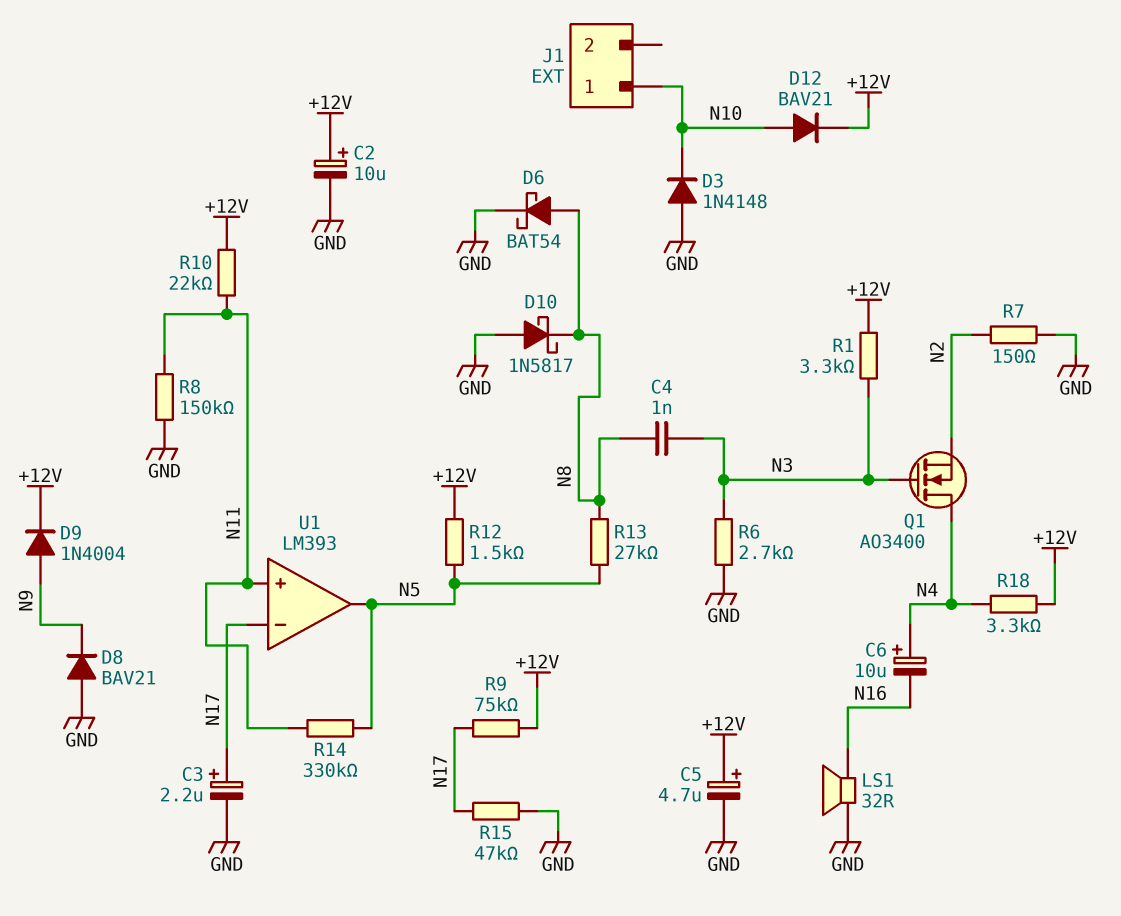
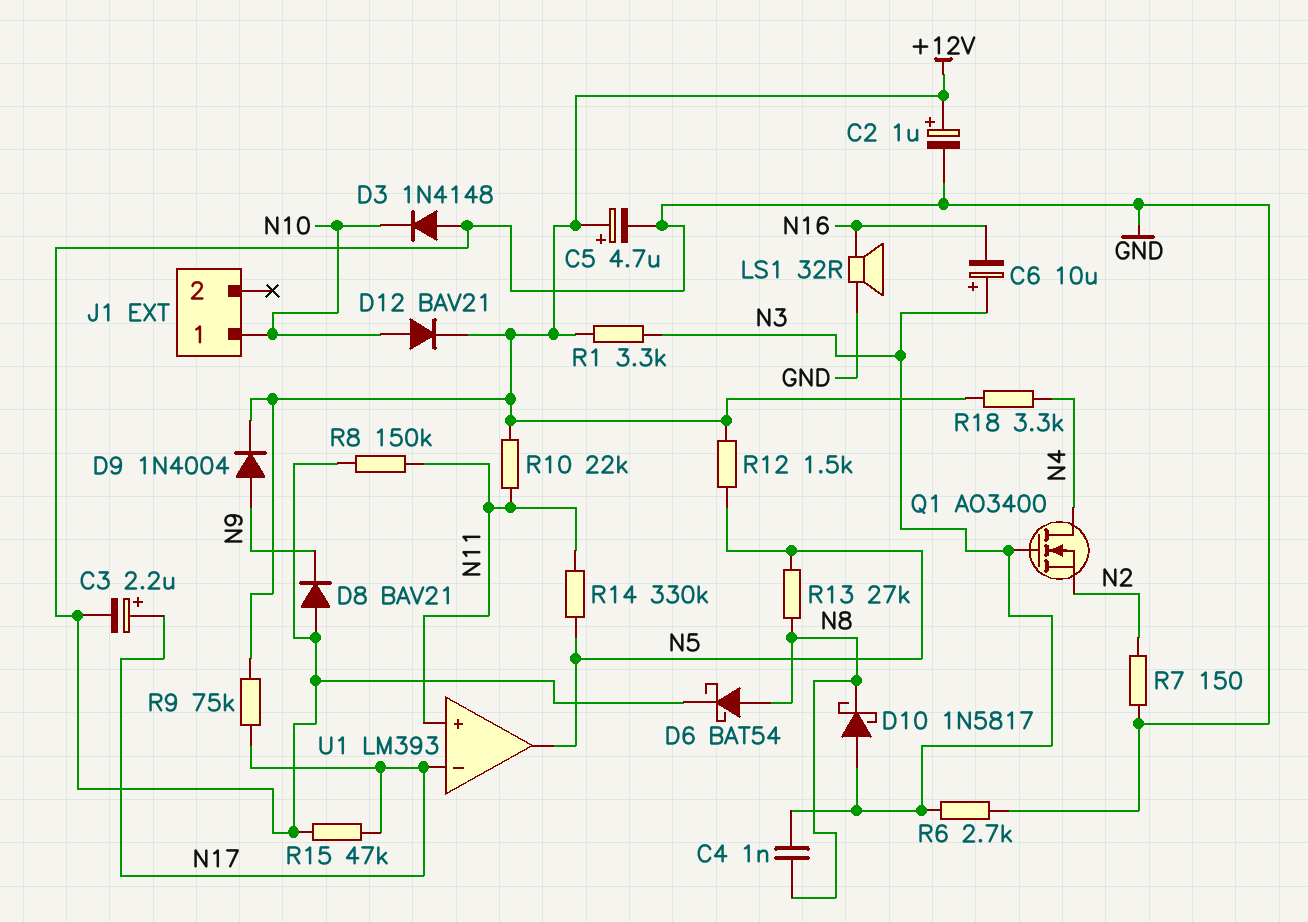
C2: 10uF (plus +12V, minus GND) -> 1uF (plus +12V, minus GND)
C6: 10uF (plus N4, minus N16) -> 10uF (plus N3, minus N16)
D10: schottky 1N5817 (A GND, K N8) -> schottky 1N5817 (A N3, K N8)

